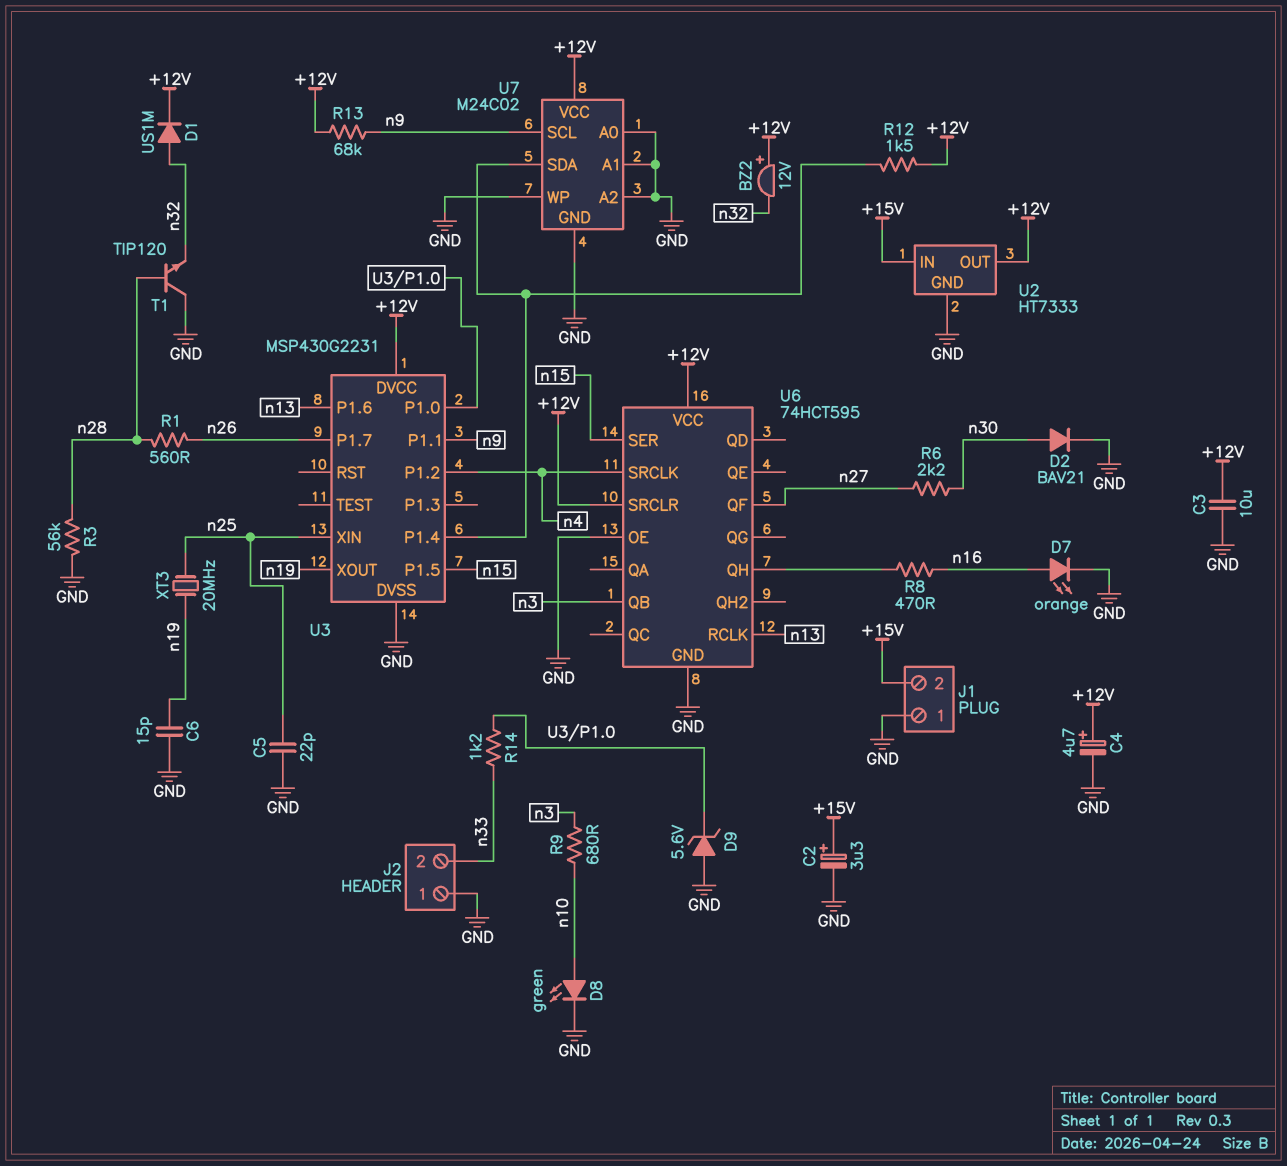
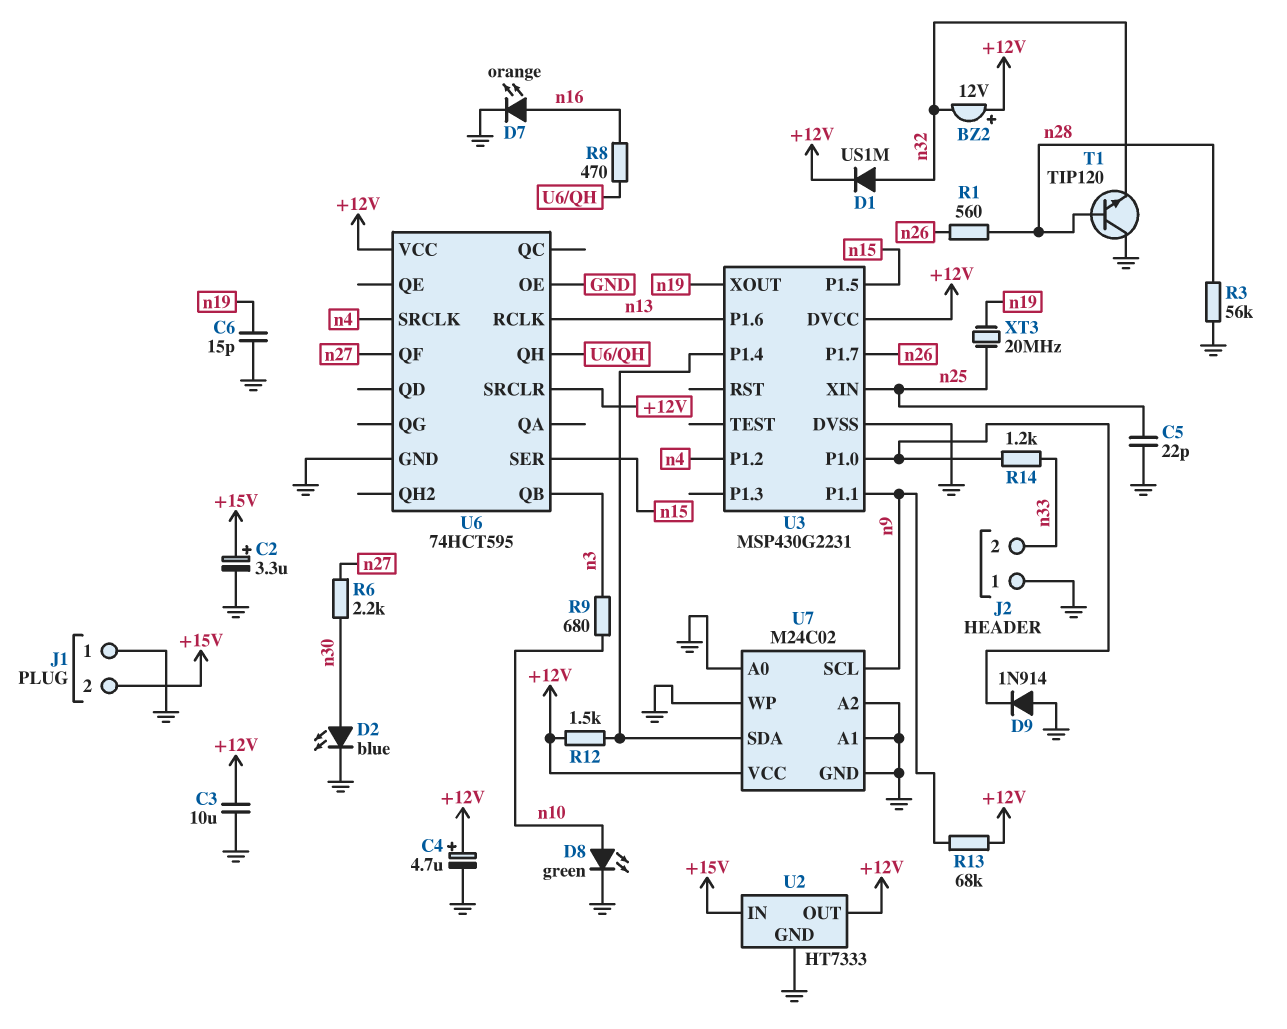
D2: diode BAV21 (A n30, K GND) -> LED blue (A n30, K GND)
D9: zener 5.6V (A GND, K U3/P1.0) -> diode 1N914 (A GND, K U3/P1.0)

